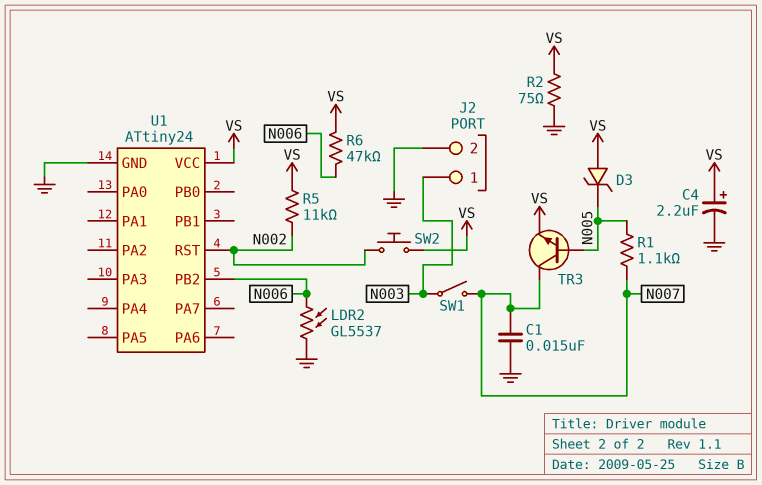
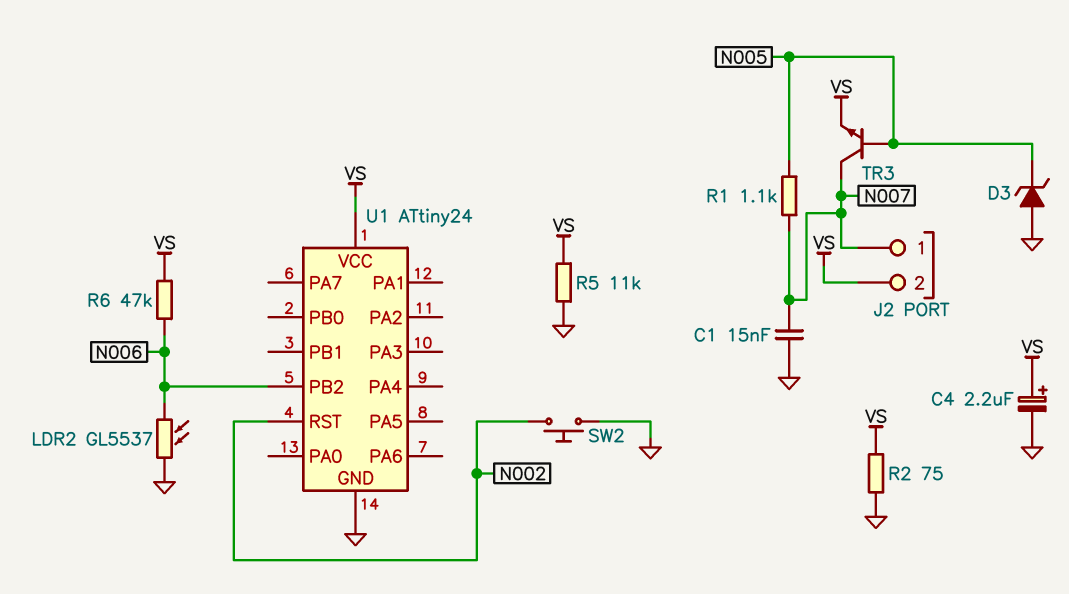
D3: zener (A VS, K N005) -> zener (A GND, K N005)
J2 pin 1: N003 -> N007
J2 pin 2: GND -> VS
R5: 11k (N002, VS) -> 11k (GND, VS)
SW1: switch (N003, N007) -> none
SW2: button (N002, VS) -> button (GND, N002)

